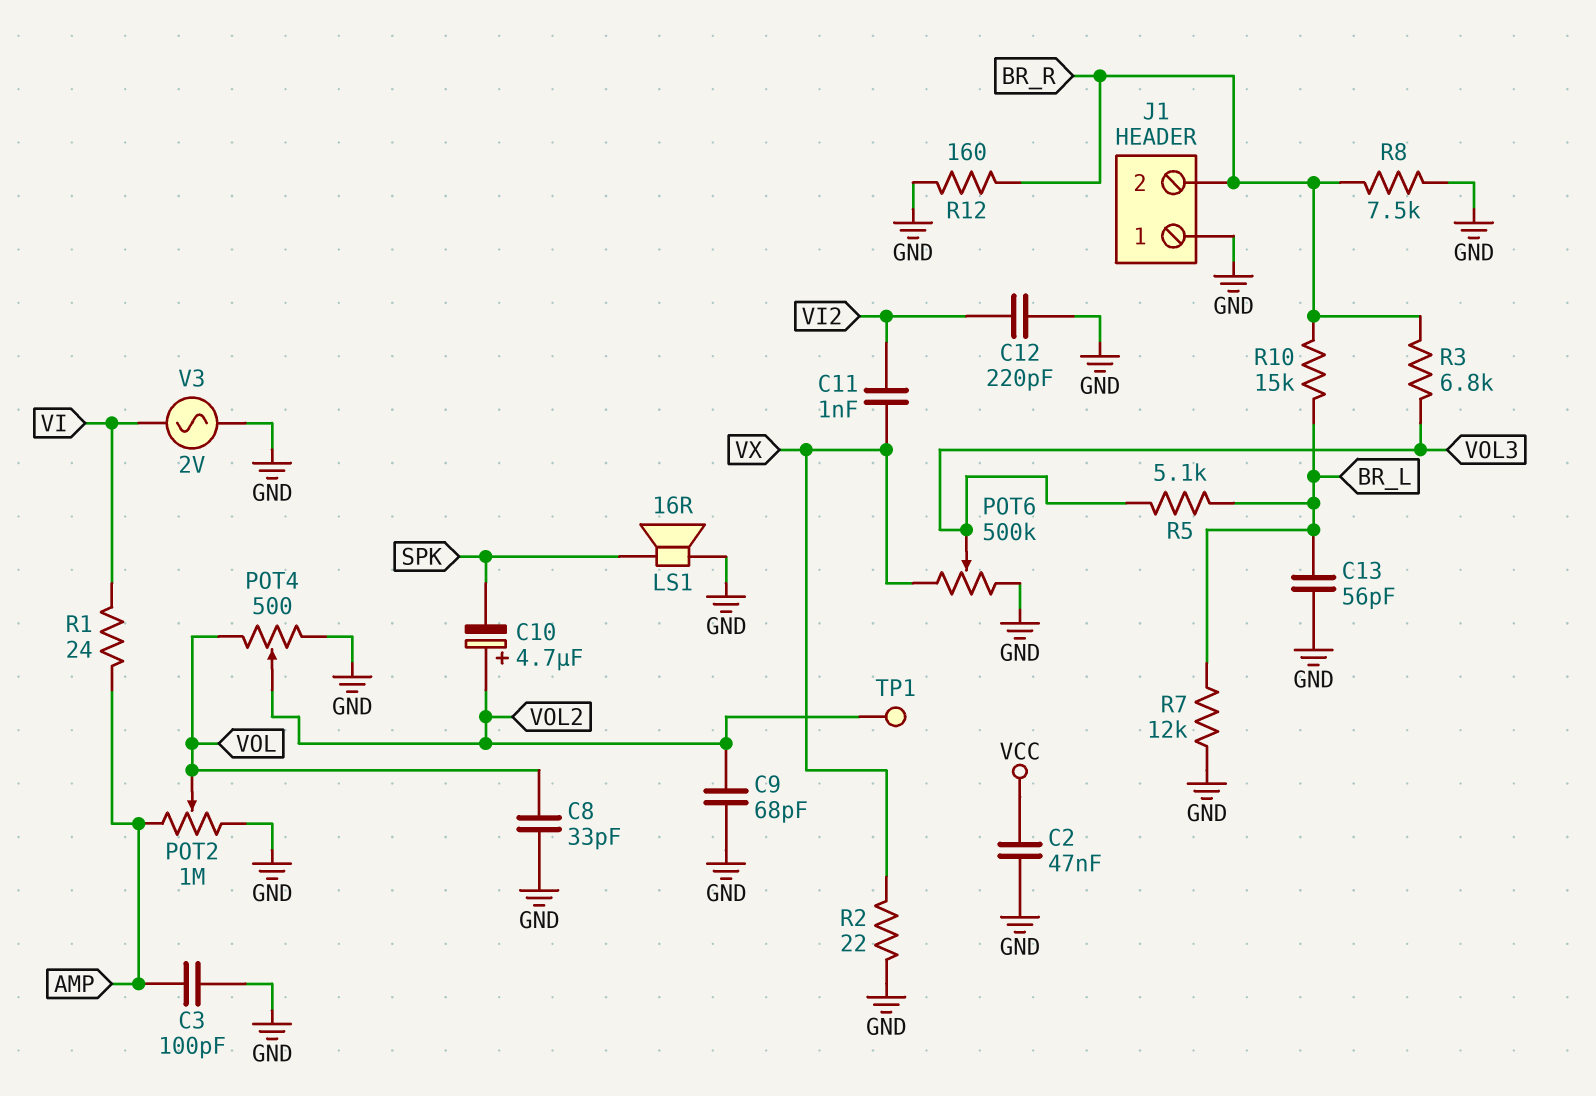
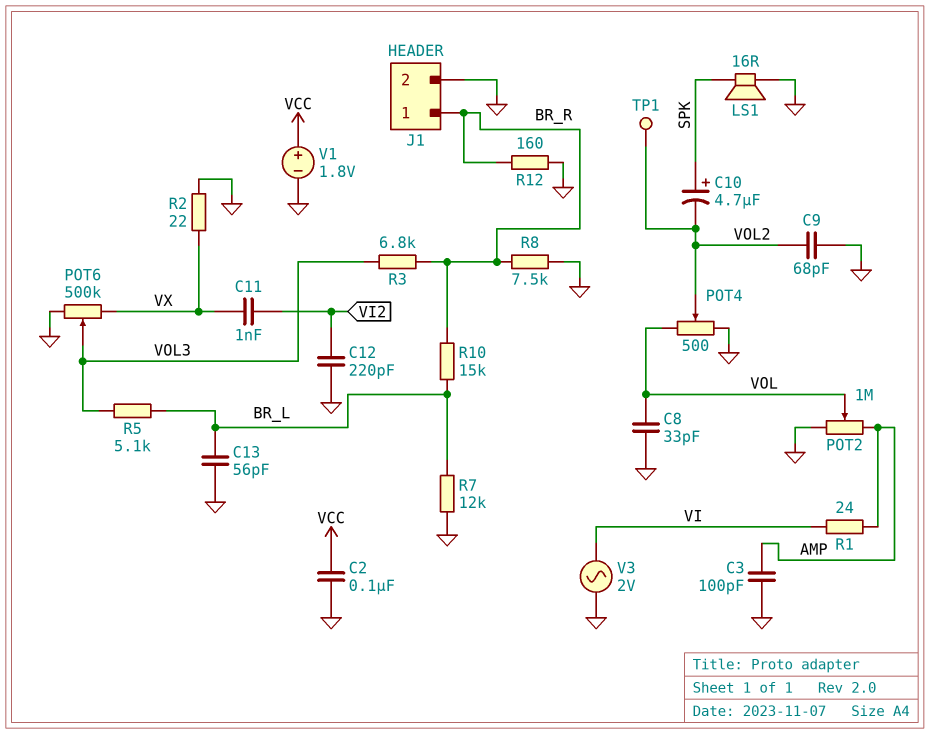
C2: 47nF (GND, VCC) -> 100nF (GND, VCC)
C10: 4.7uF (plus VOL2, minus SPK) -> 4.7uF (plus SPK, minus VOL2)
J1 pin 1: GND -> BR_R
J1 pin 2: BR_R -> GND
V1: none -> 1.8V (plus VCC, minus GND)

